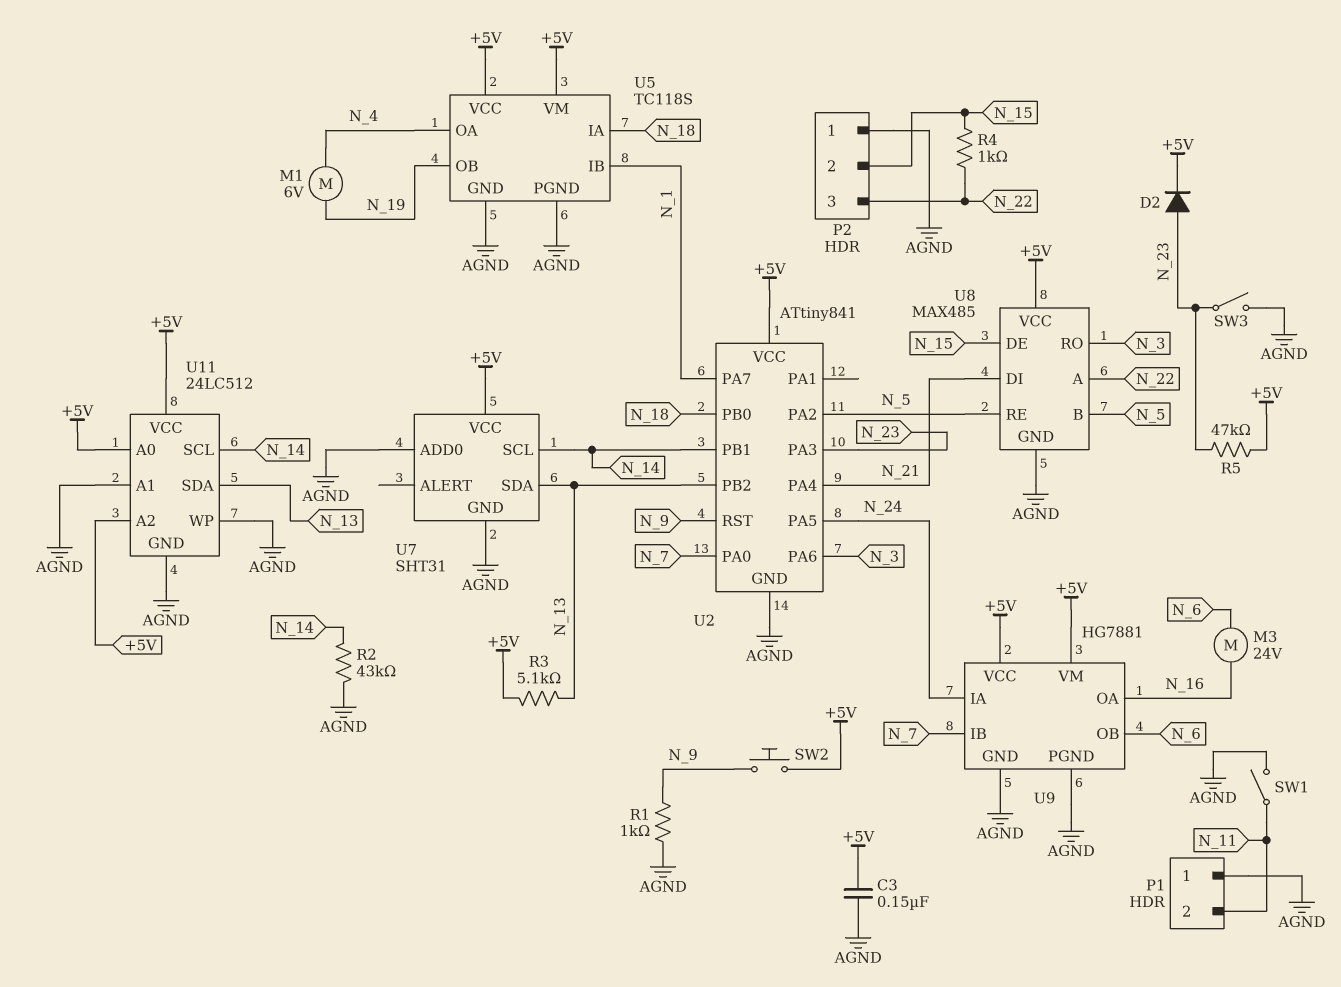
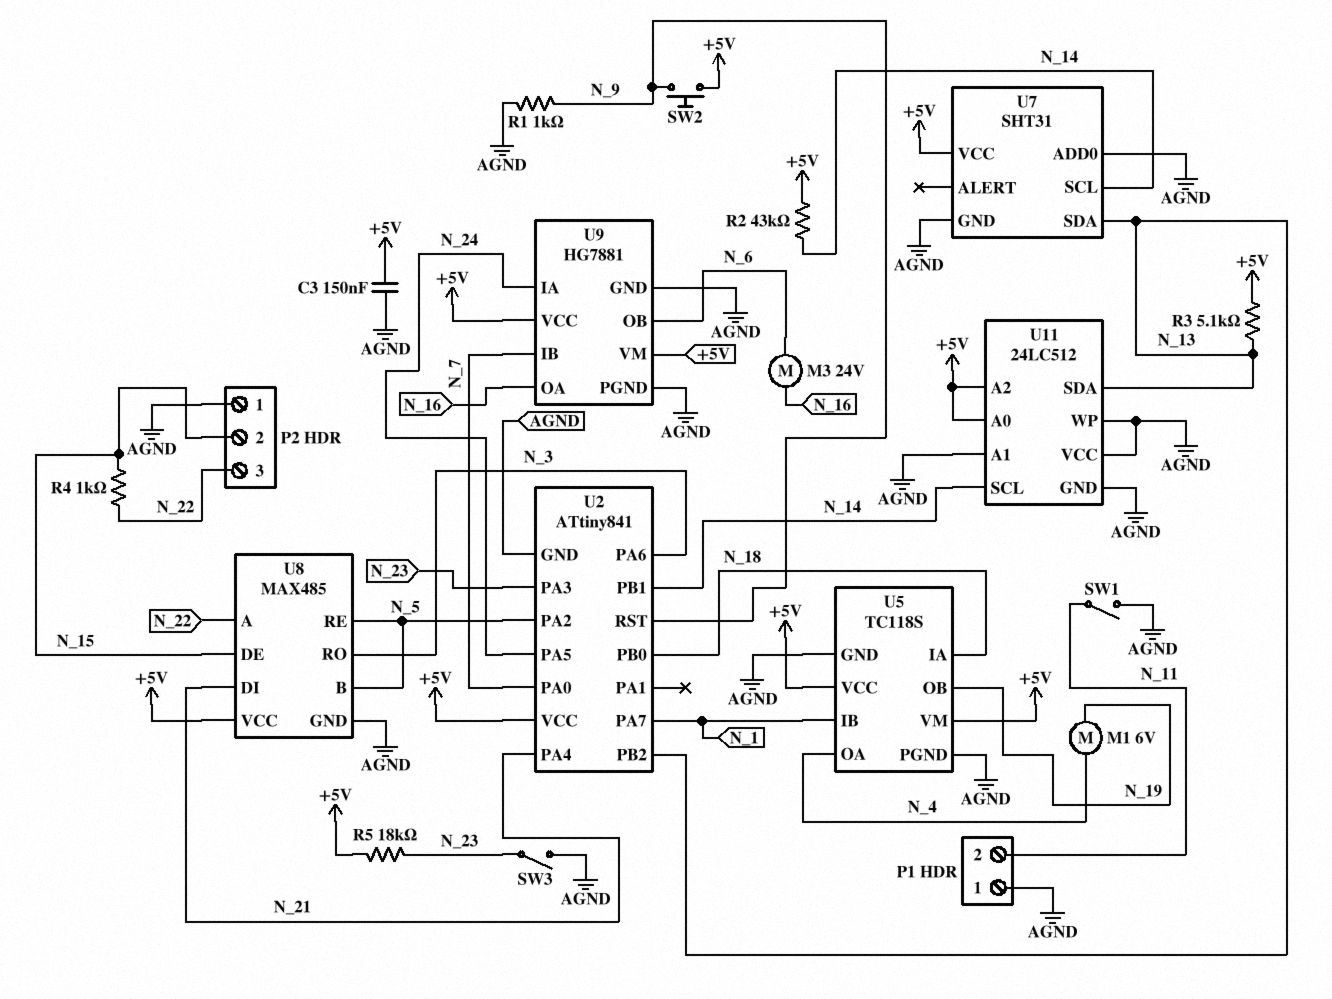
D2: diode (A N_23, K +5V) -> none
R2: 43k (AGND, N_14) -> 43k (+5V, N_14)
R5: 47k (+5V, N_23) -> 18k (+5V, N_23)
U11 pin VCC: +5V -> AGND

